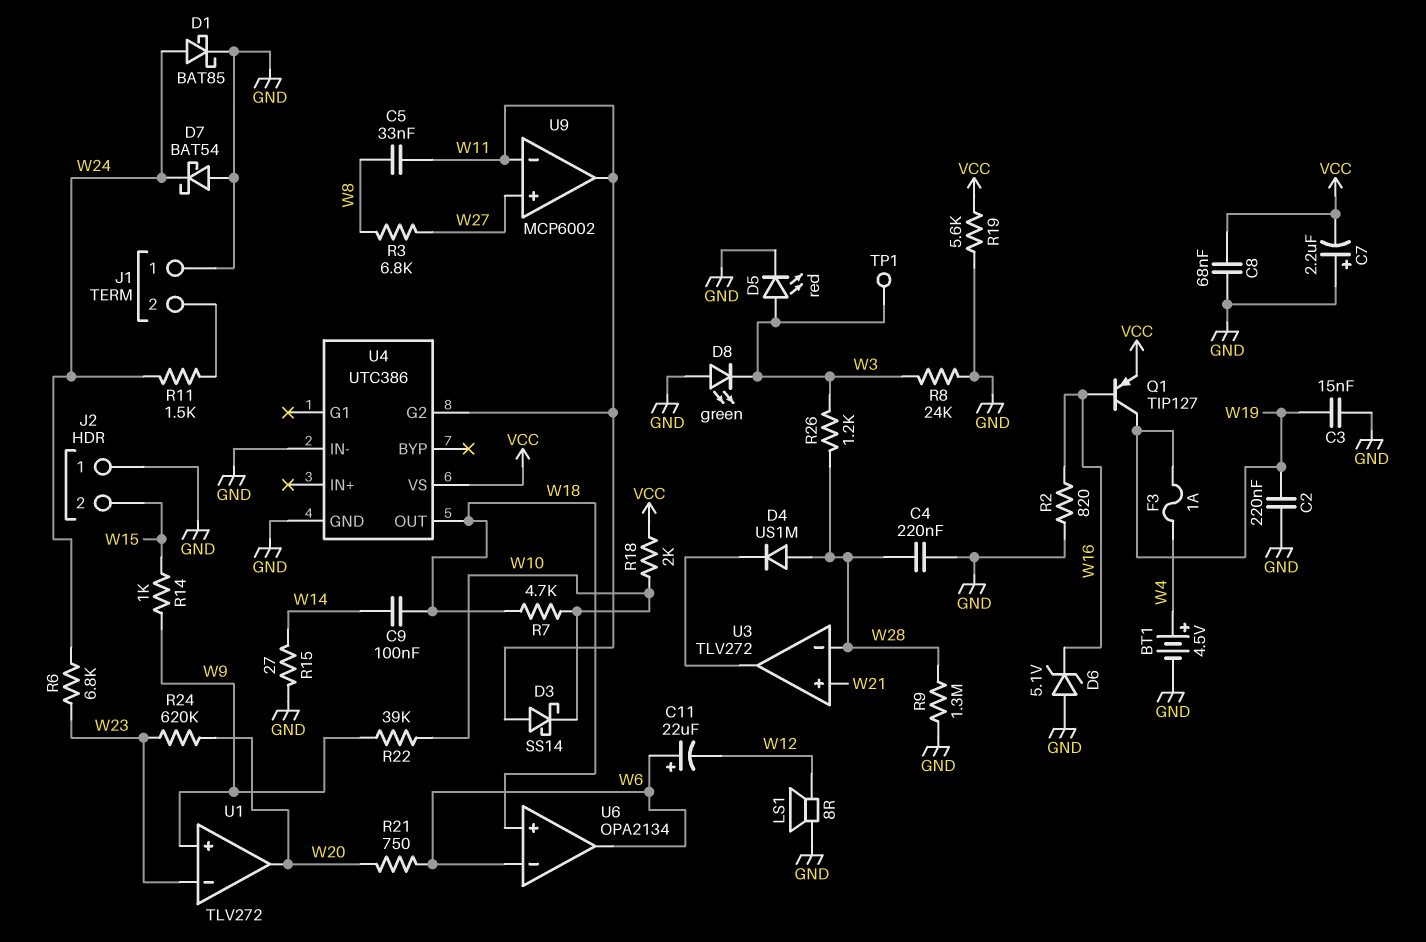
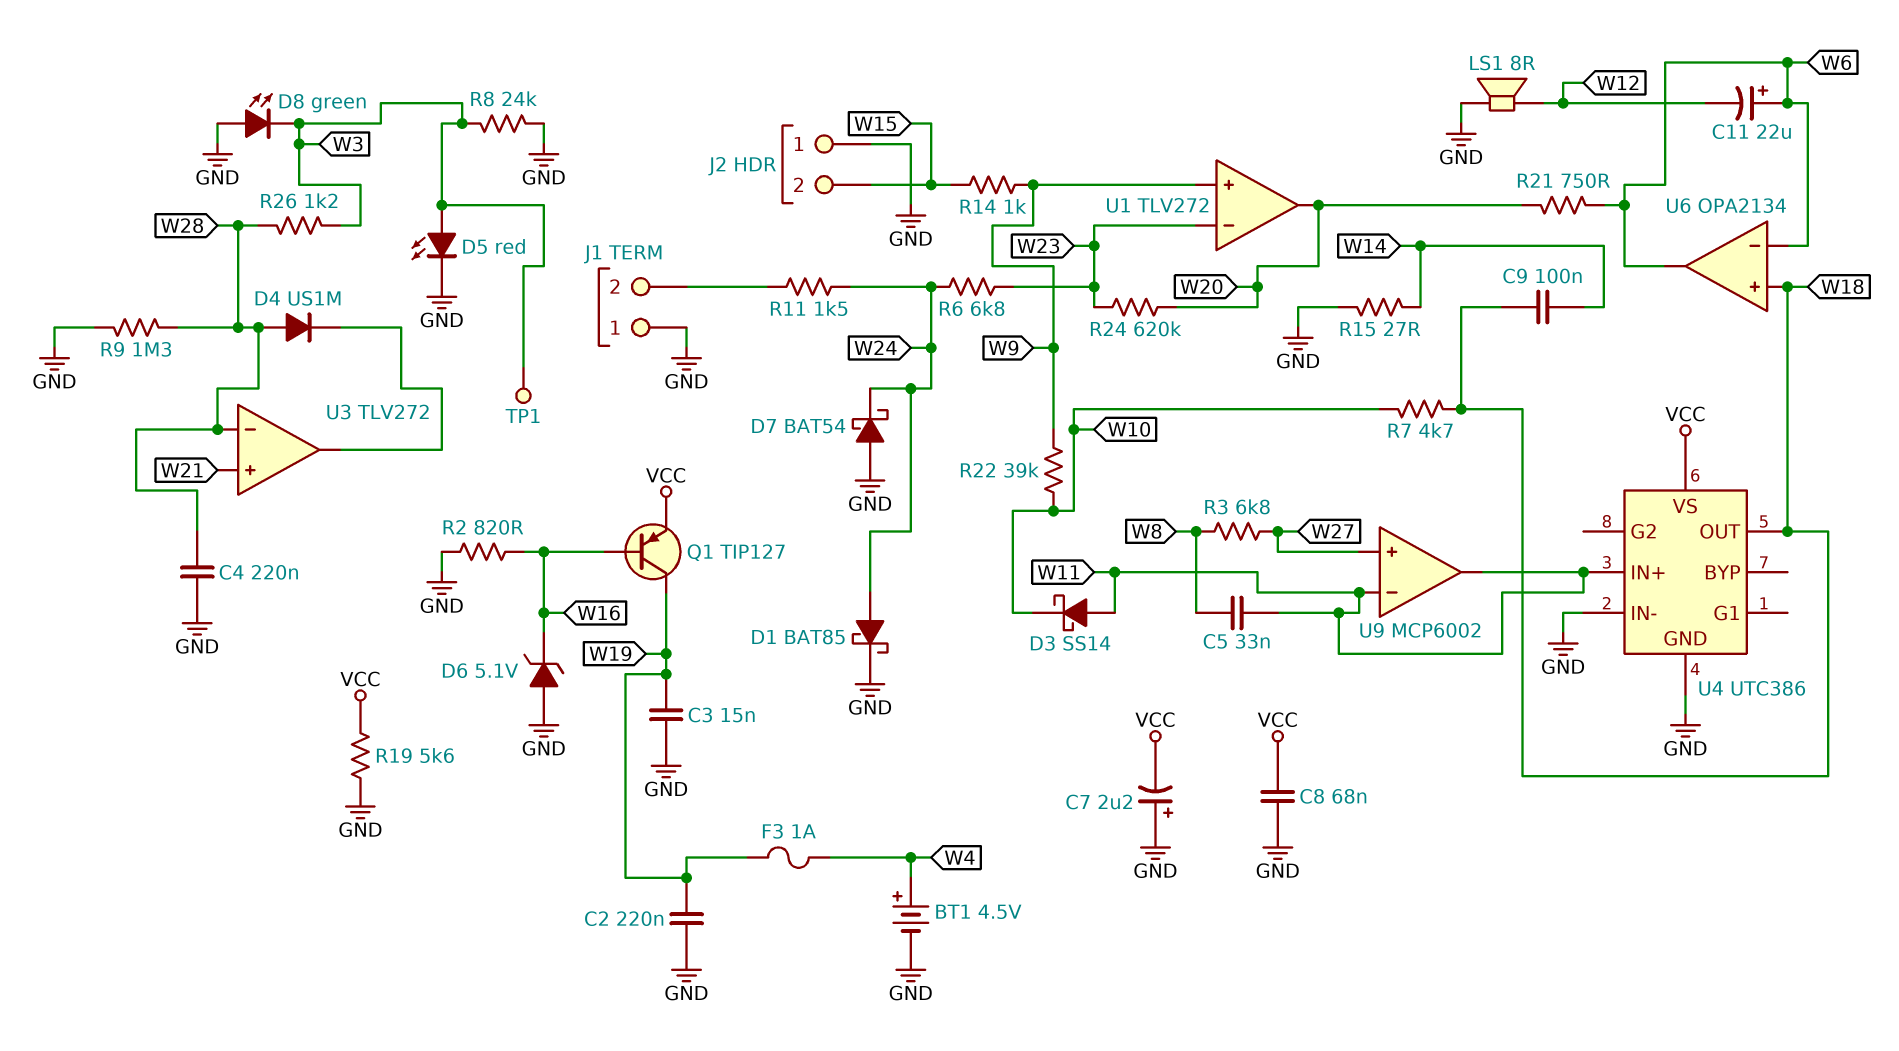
R18: 2k (VCC, W10) -> none
U4 pin G2: W11 -> none
U4 pin IN+: none -> W11

